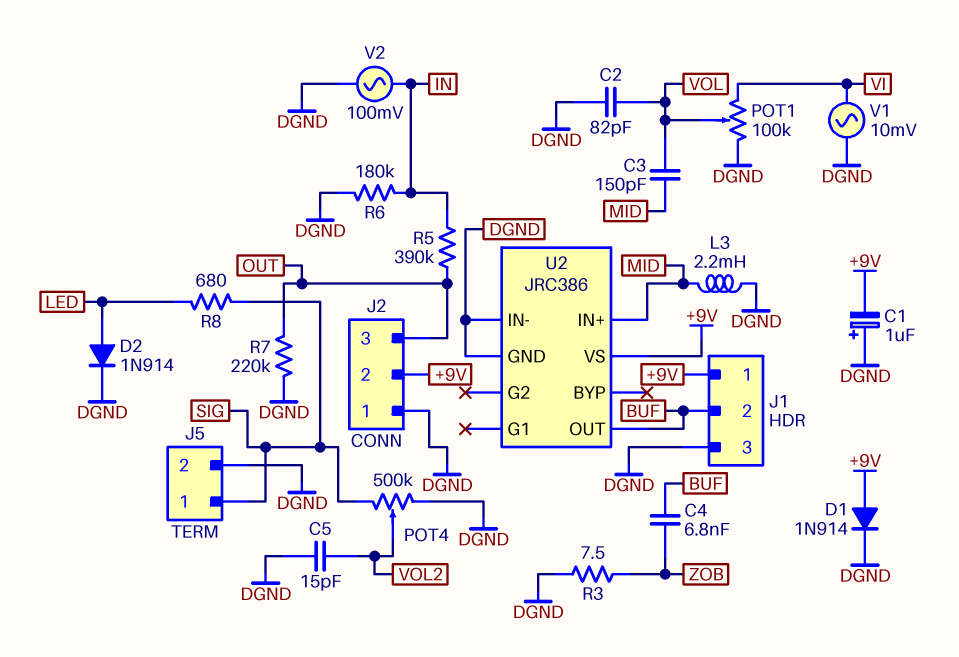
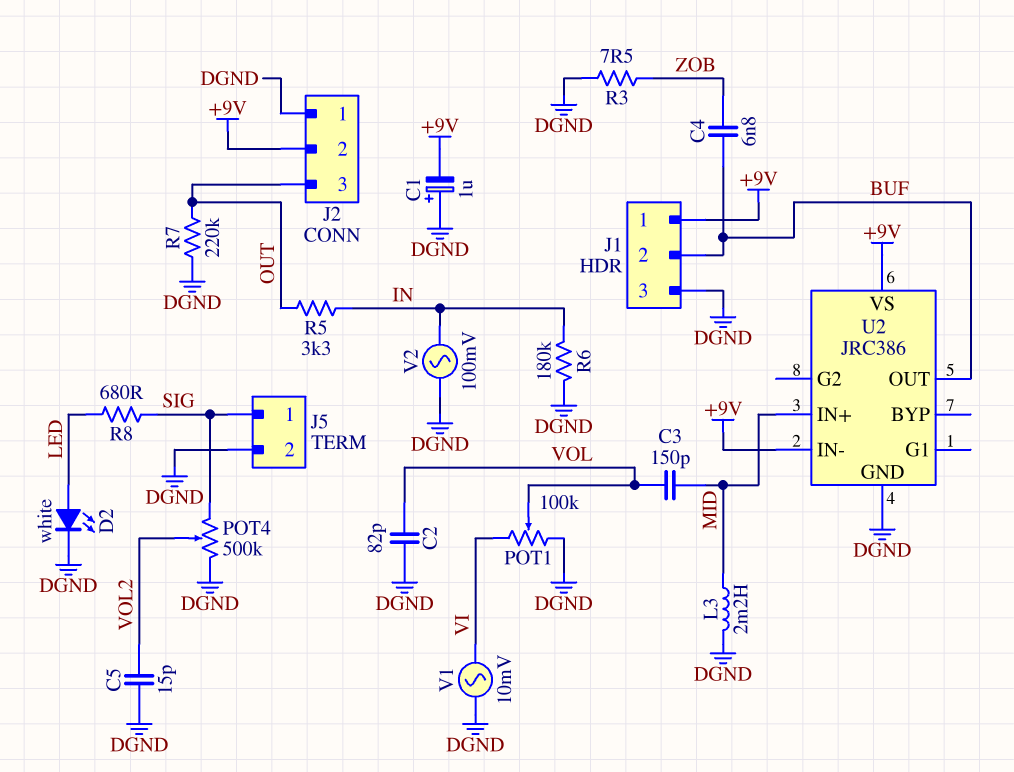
D1: diode 1N914 (A +9V, K DGND) -> none
D2: diode 1N914 (A LED, K DGND) -> LED white (A LED, K DGND)
R5: 390k (IN, OUT) -> 3.3k (IN, OUT)
U2 pin IN-: DGND -> +9V

